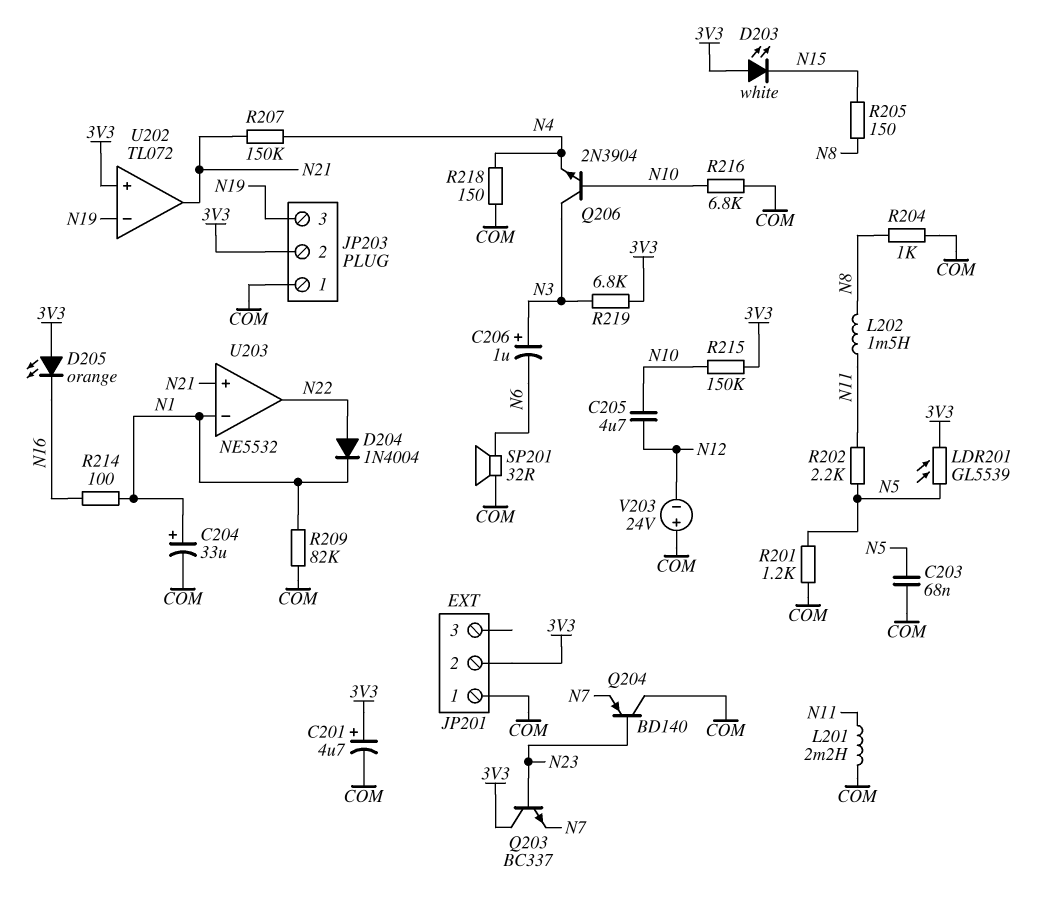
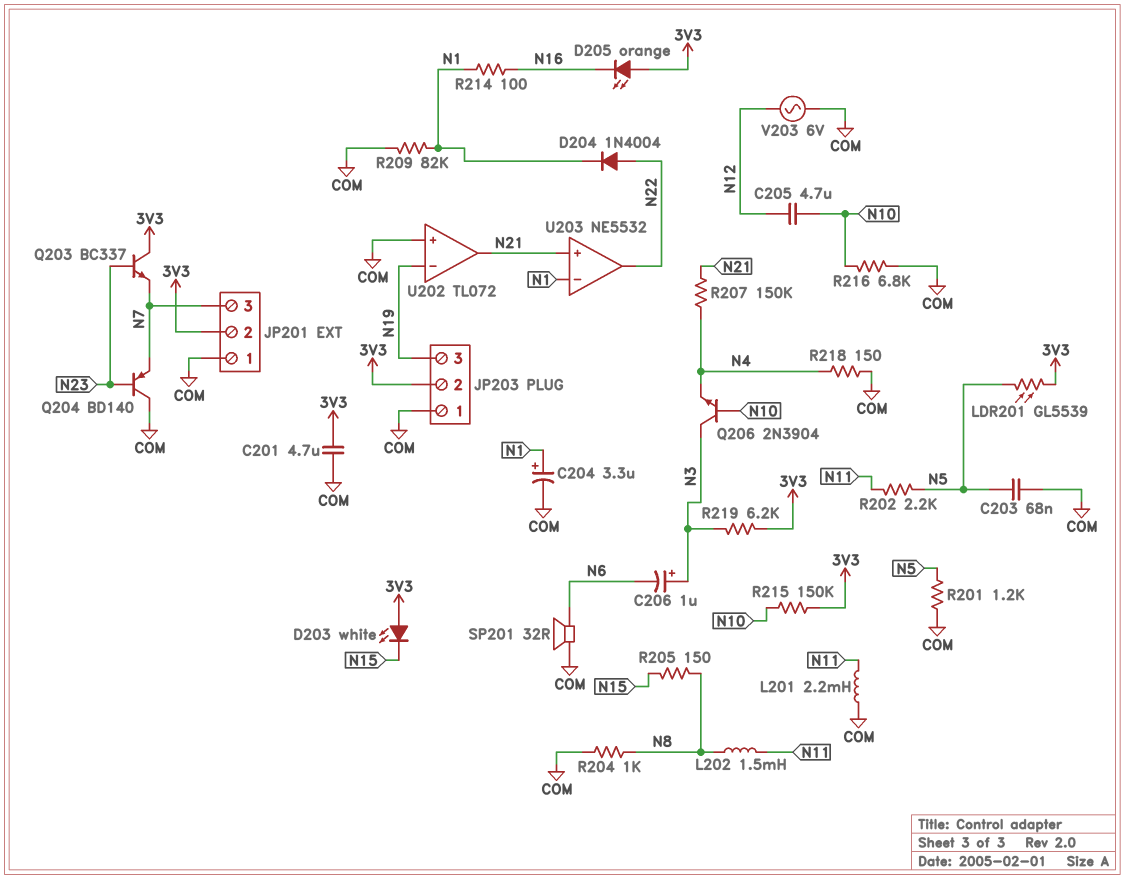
C201: 4.7uF (plus 3V3, minus COM) -> 4.7uF (3V3, COM)
C204: 33uF (plus N1, minus COM) -> 3.3uF (plus N1, minus COM)
JP201 pin 3: none -> N7
R219: 6.8k (3V3, N3) -> 6.2k (3V3, N3)
U202 pin in+: 3V3 -> COM
V203: 24V (plus COM, minus N12) -> AC 6V (COM, N12)

